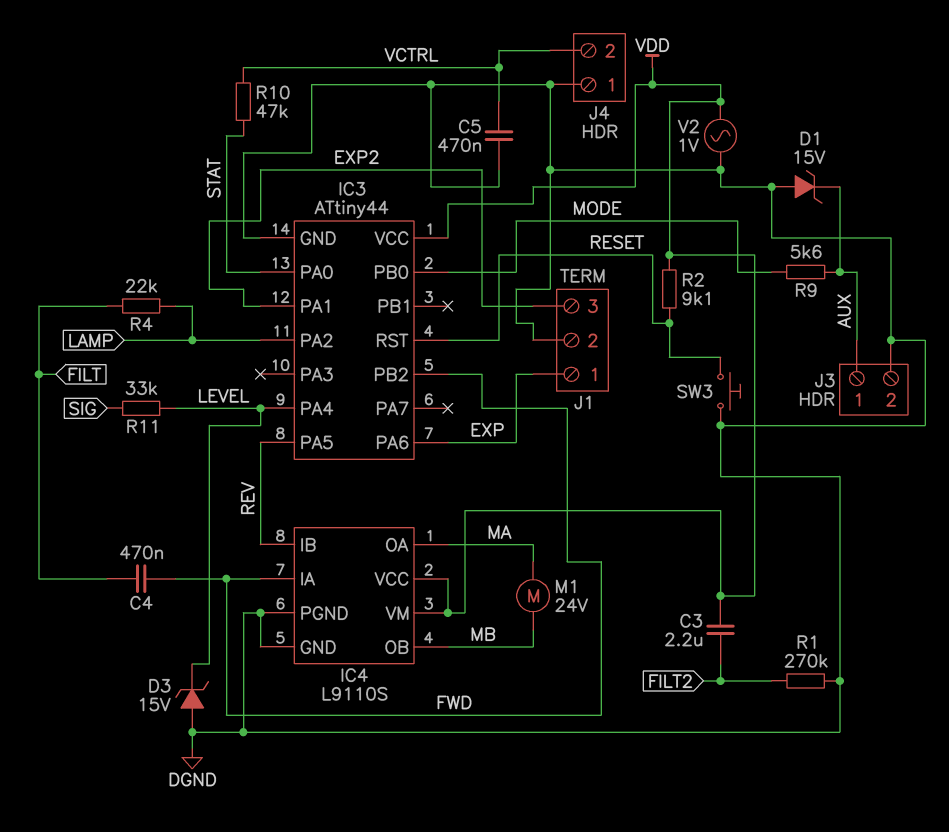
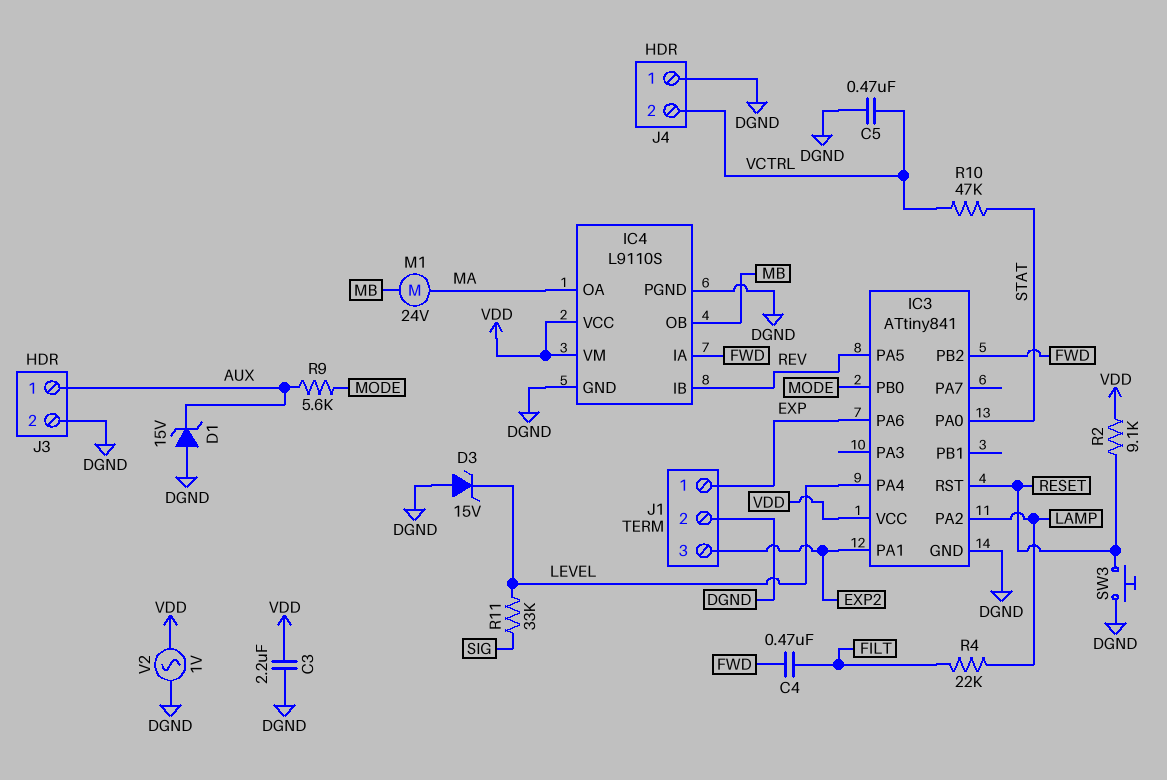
C3: 2.2uF (FILT2, VDD) -> 2.2uF (DGND, VDD)
IC3: ATtiny44 -> ATtiny841
R1: 270k (DGND, FILT2) -> none

